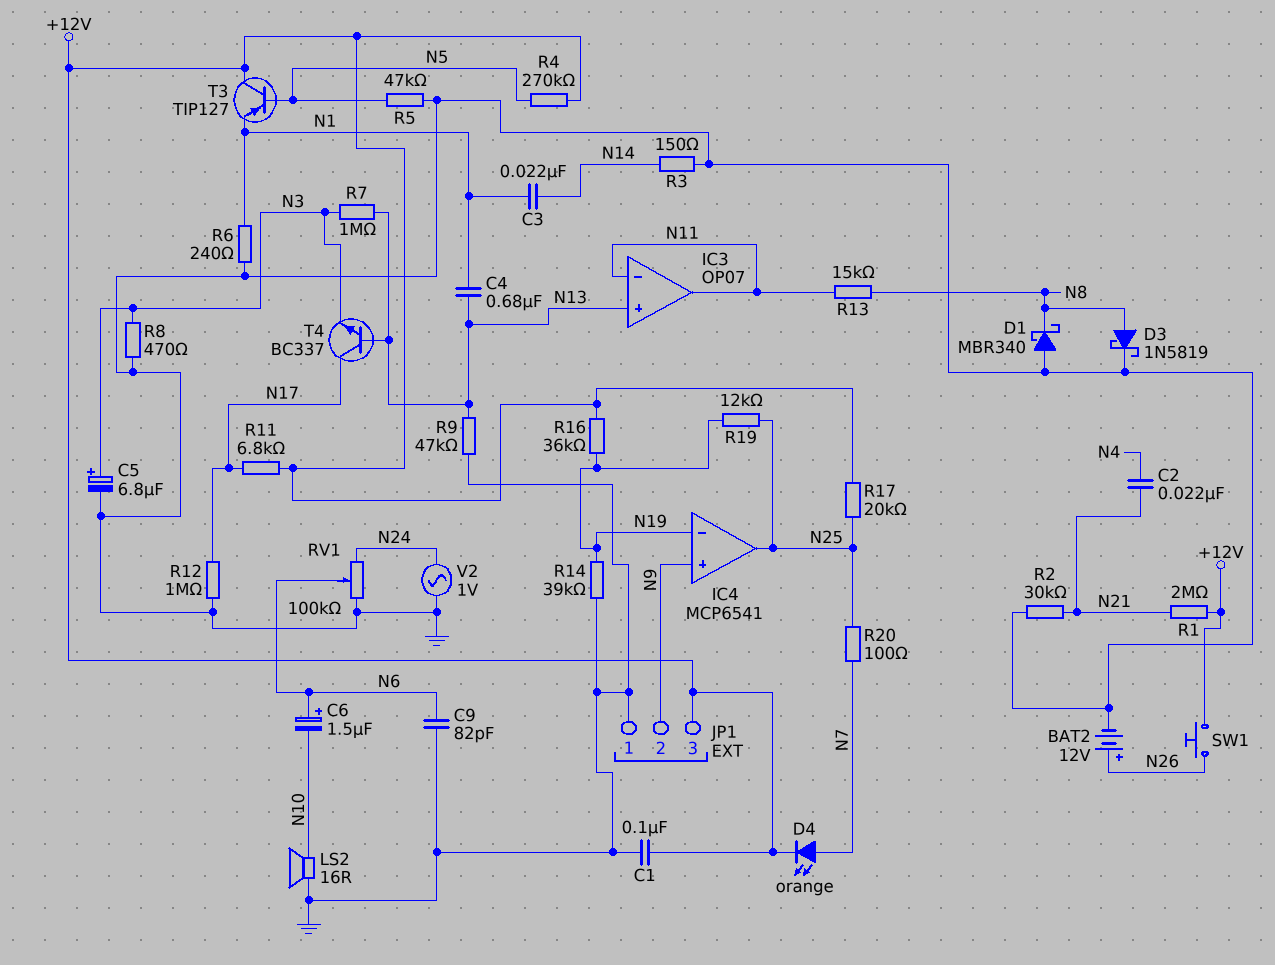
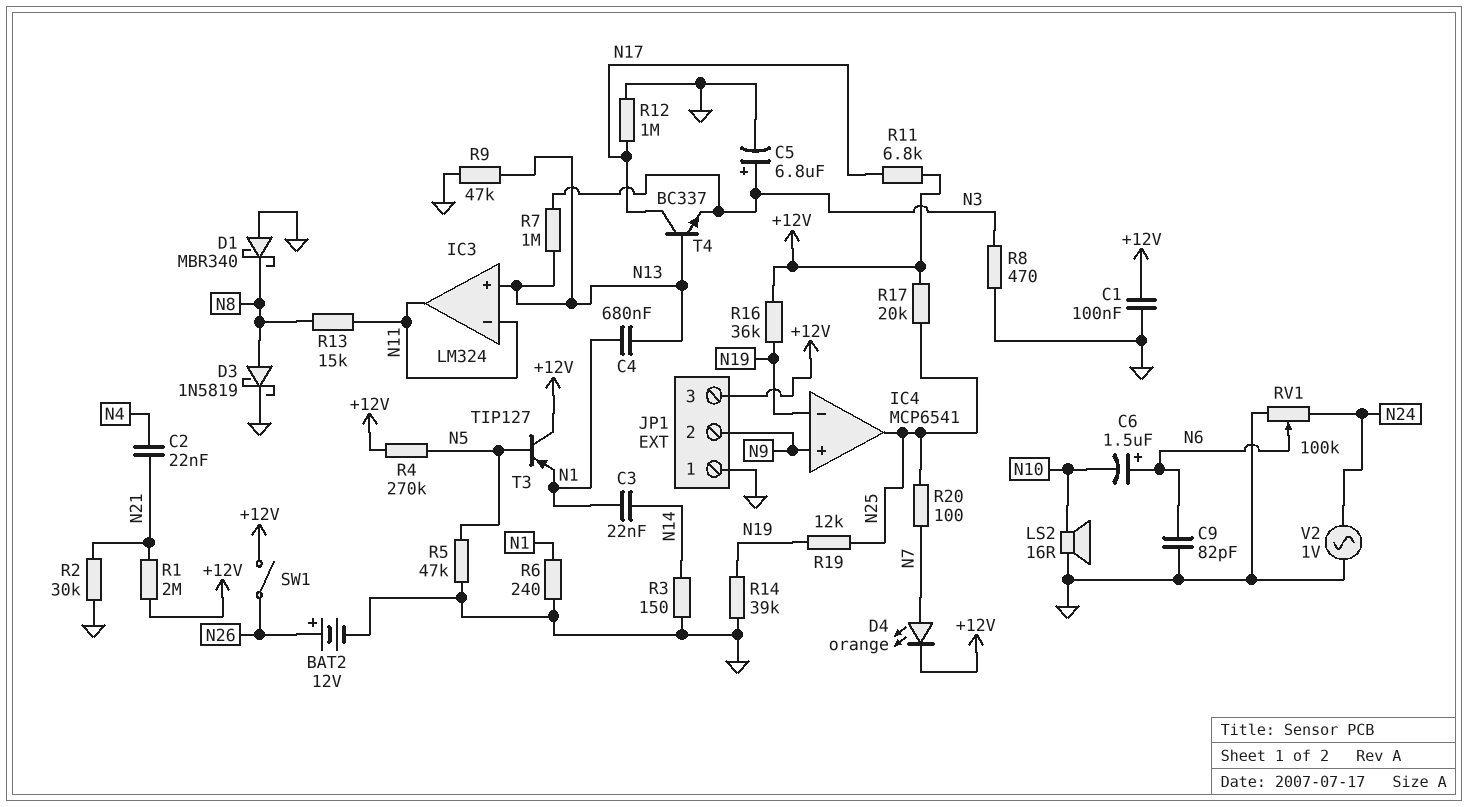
IC3: OP07 -> LM324
SW1: button (+12V, N26) -> switch (+12V, N26)

